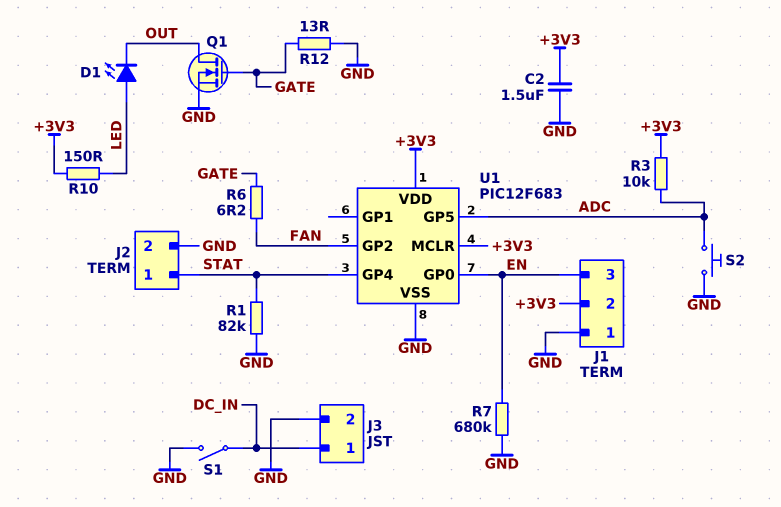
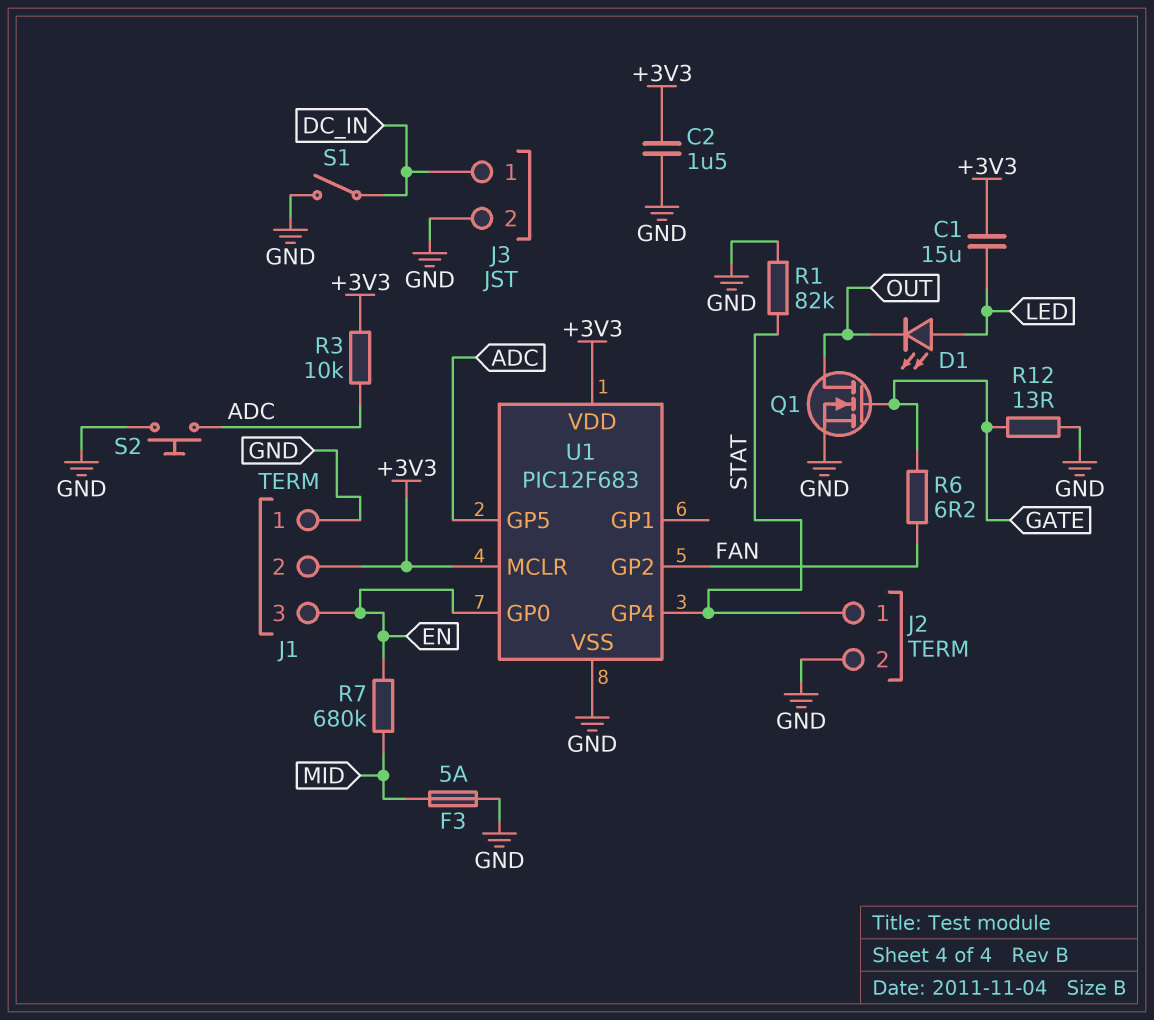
C1: none -> 15uF (+3V3, LED)
F3: none -> 5A (GND, MID)
R7: 680k (EN, GND) -> 680k (EN, MID)
R10: 150 (+3V3, LED) -> none

